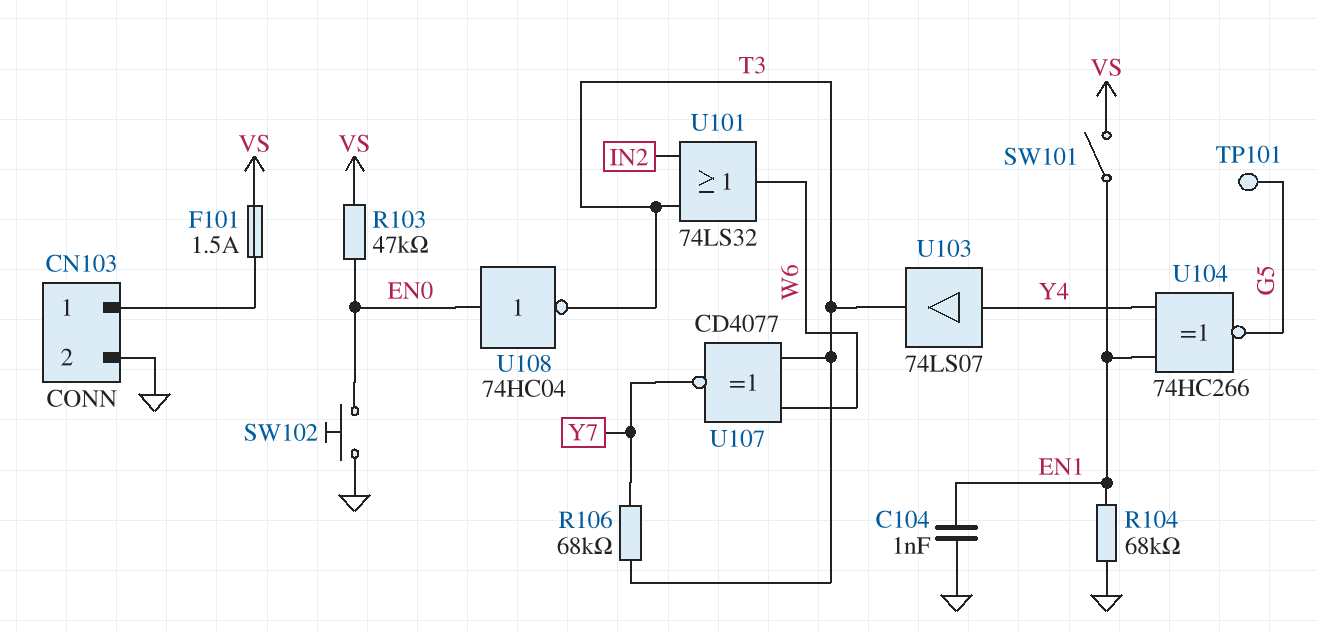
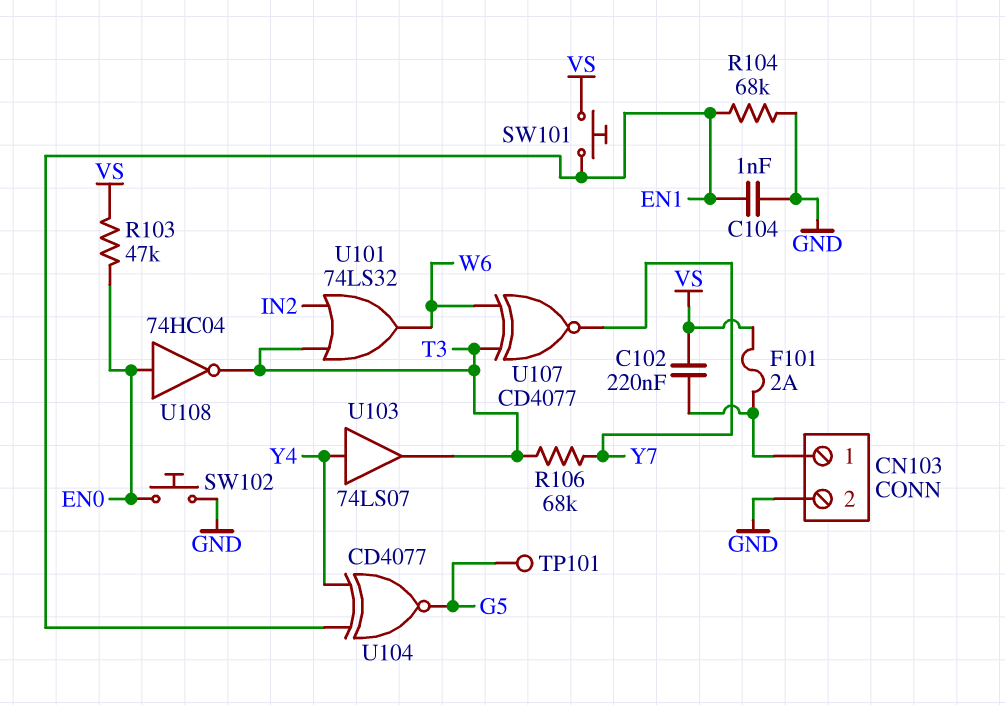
C102: none -> 220nF (CN103/1, VS)
F101: 1.5A (CN103/1, VS) -> 2A (CN103/1, VS)
SW101: switch (EN1, VS) -> button (EN1, VS)
U104: XNOR 74HC266 (in EN1, in Y4, out G5) -> XNOR CD4077 (in EN1, in Y4, out G5)

